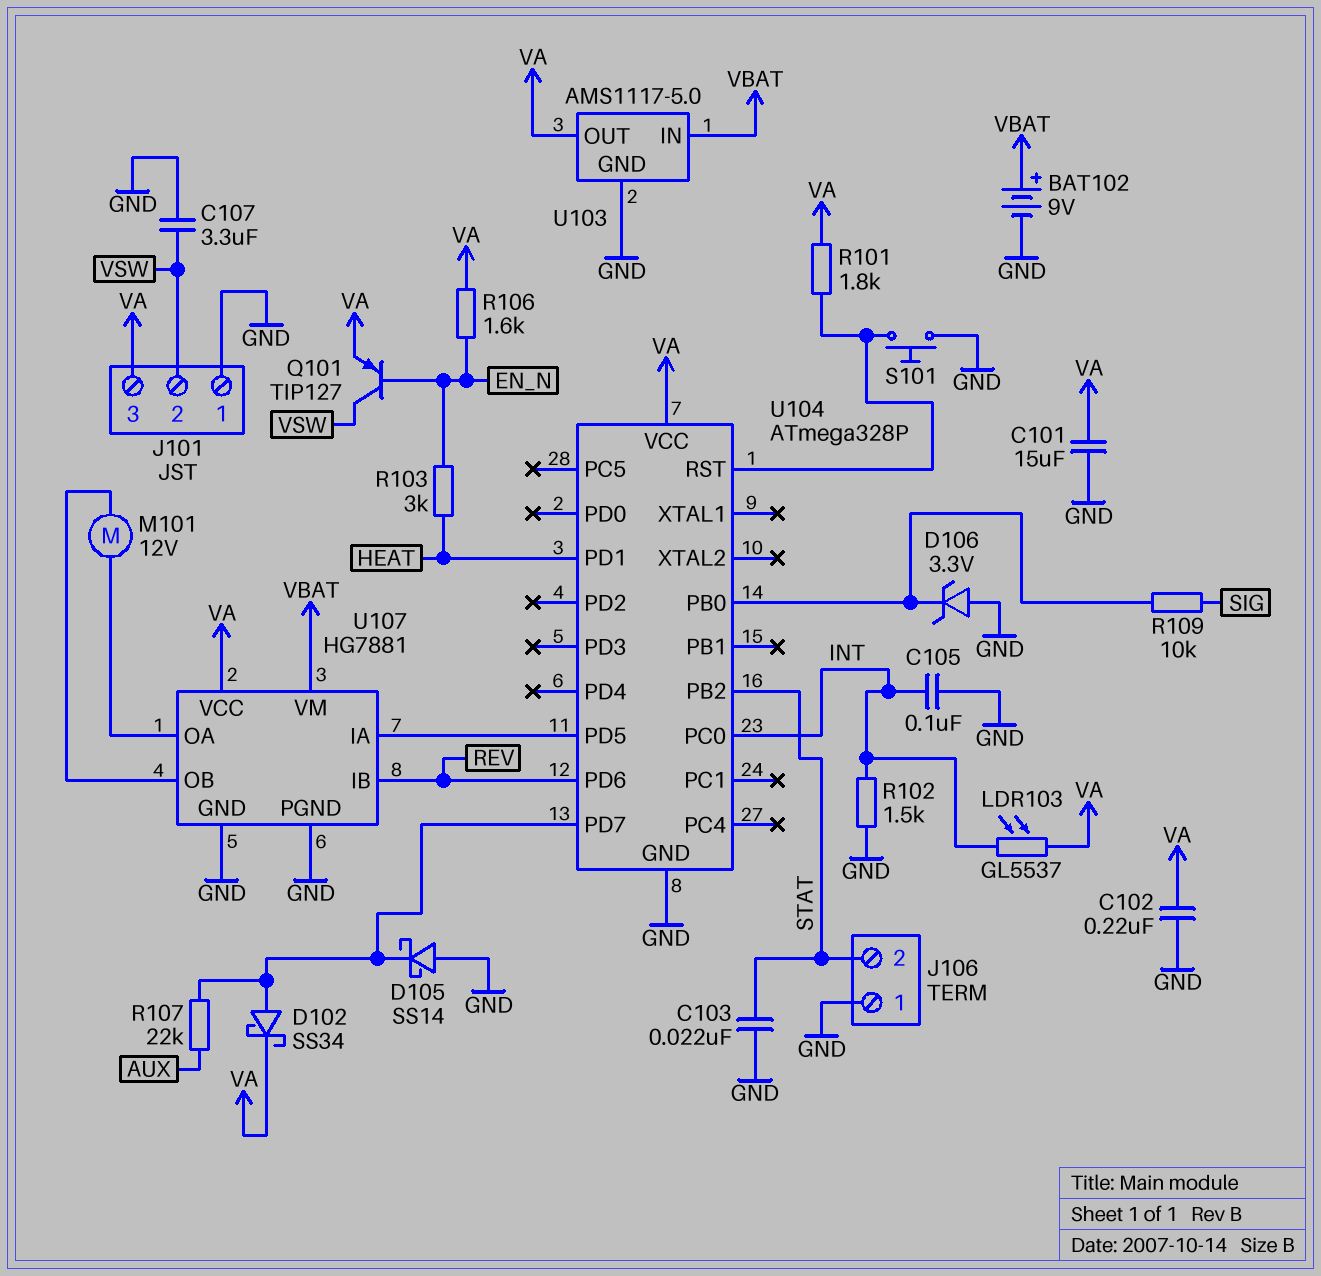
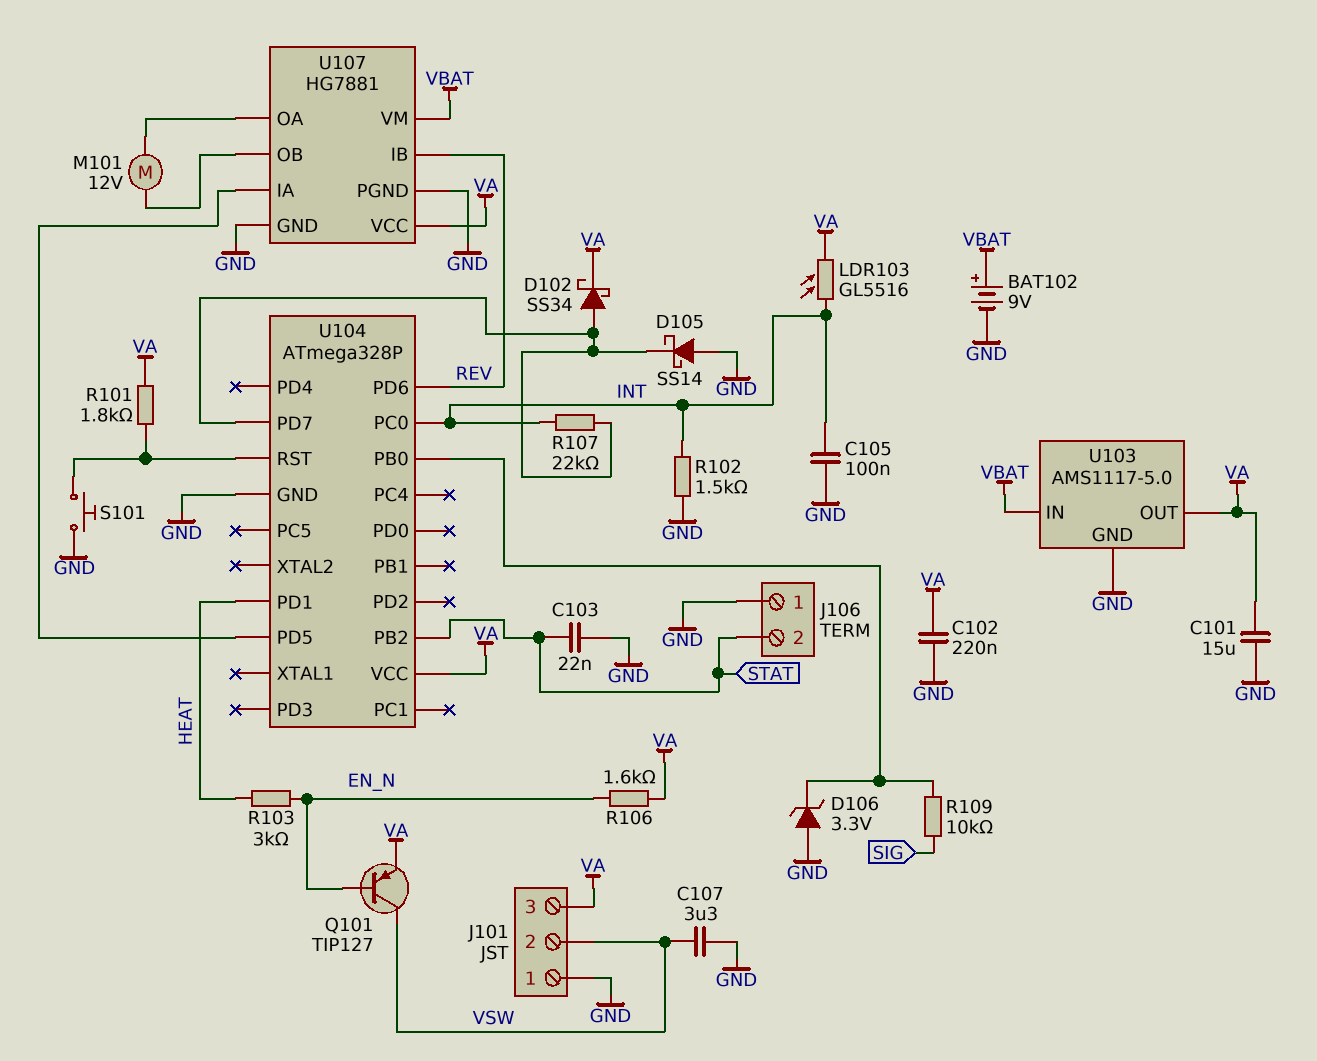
LDR103: GL5537 (INT, VA) -> GL5516 (INT, VA)
R107: 22k (AUX, U104/PD7) -> 22k (INT, U104/PD7)

